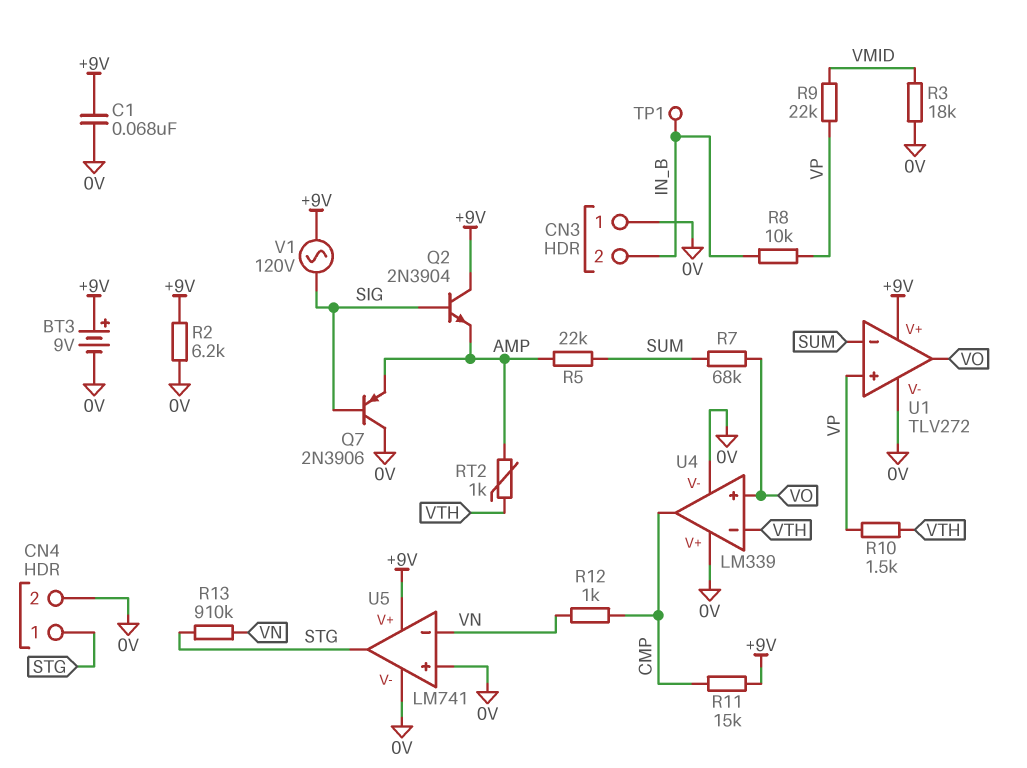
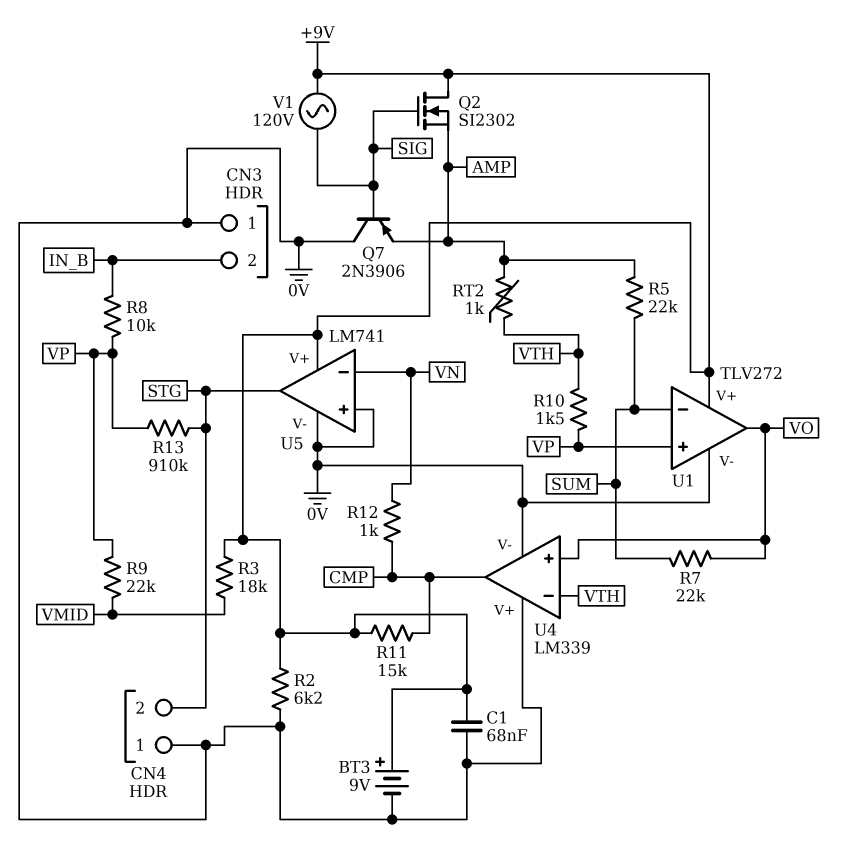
CN4 pin 1: STG -> 0V
CN4 pin 2: 0V -> STG
Q2: NPN 2N3904 (B SIG, C +9V, E AMP) -> NMOS SI2302 (G SIG, D +9V, S AMP)
R3: 18k (0V, VMID) -> 18k (+9V, VMID)
R7: 68k (SUM, VO) -> 22k (SUM, VO)
R13: 910k (STG, VN) -> 910k (STG, VP)
TP1: test point (IN_B) -> none

